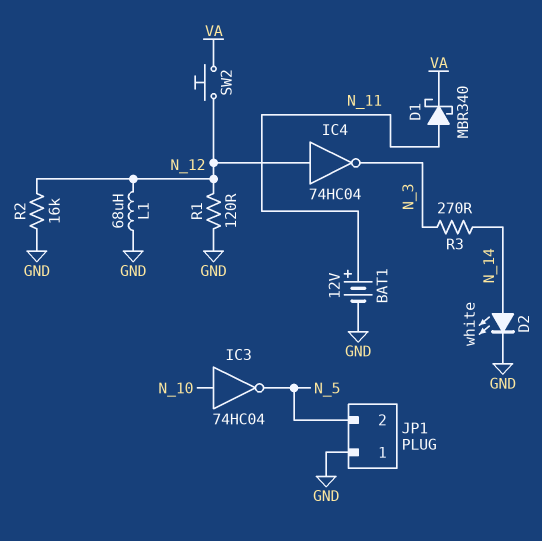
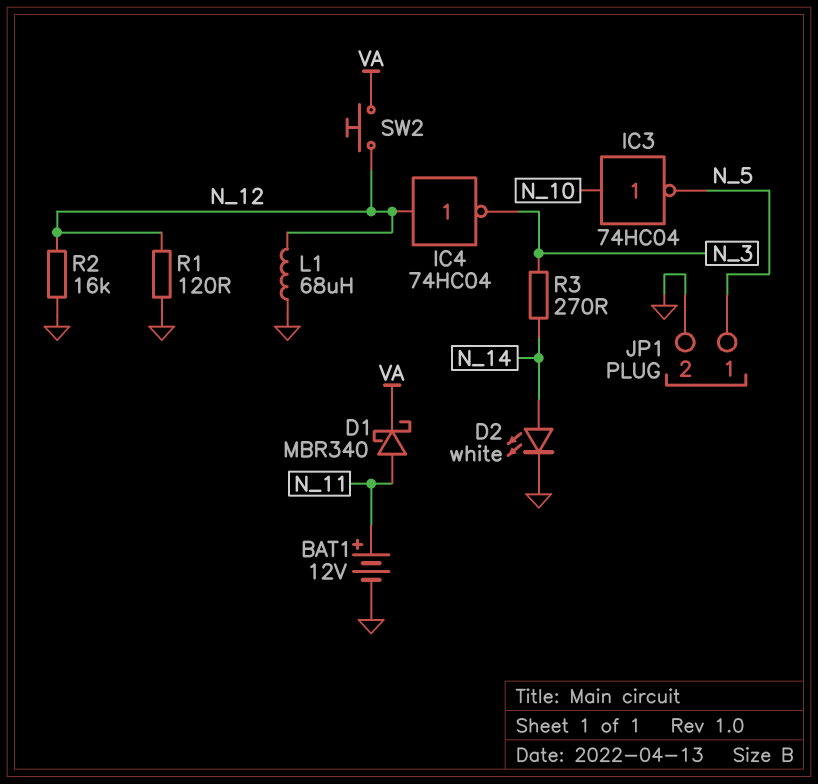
JP1 pin 1: GND -> N_5
JP1 pin 2: N_5 -> GND

